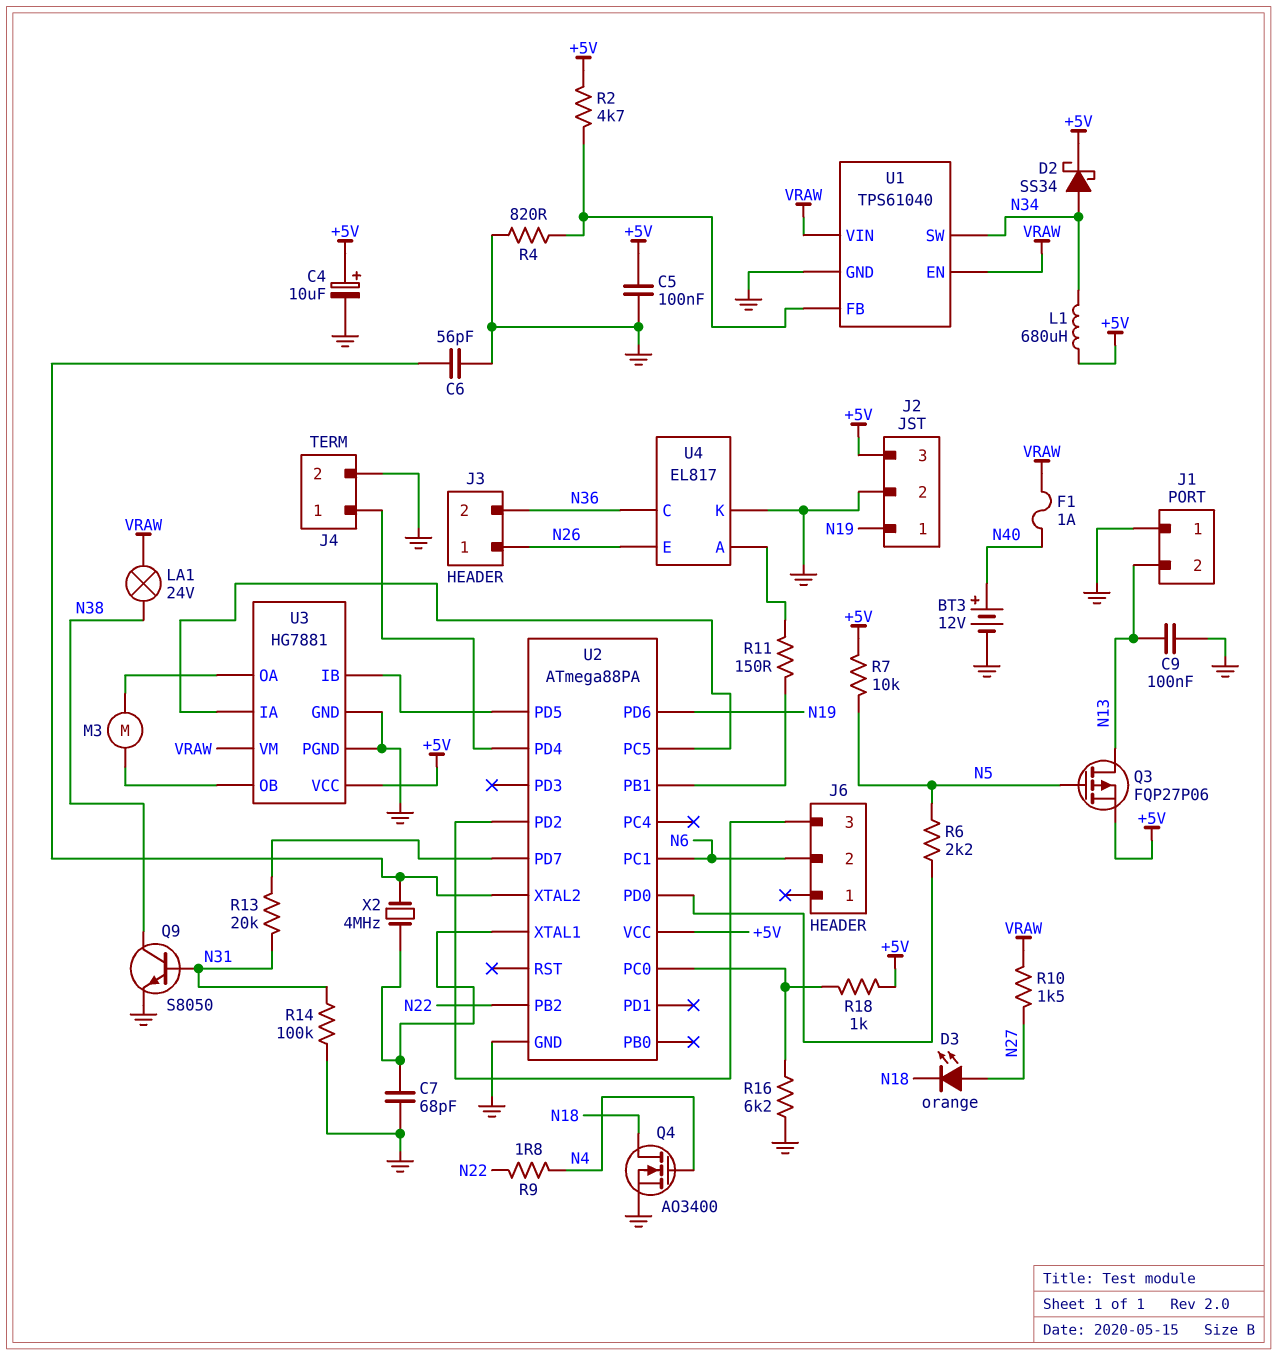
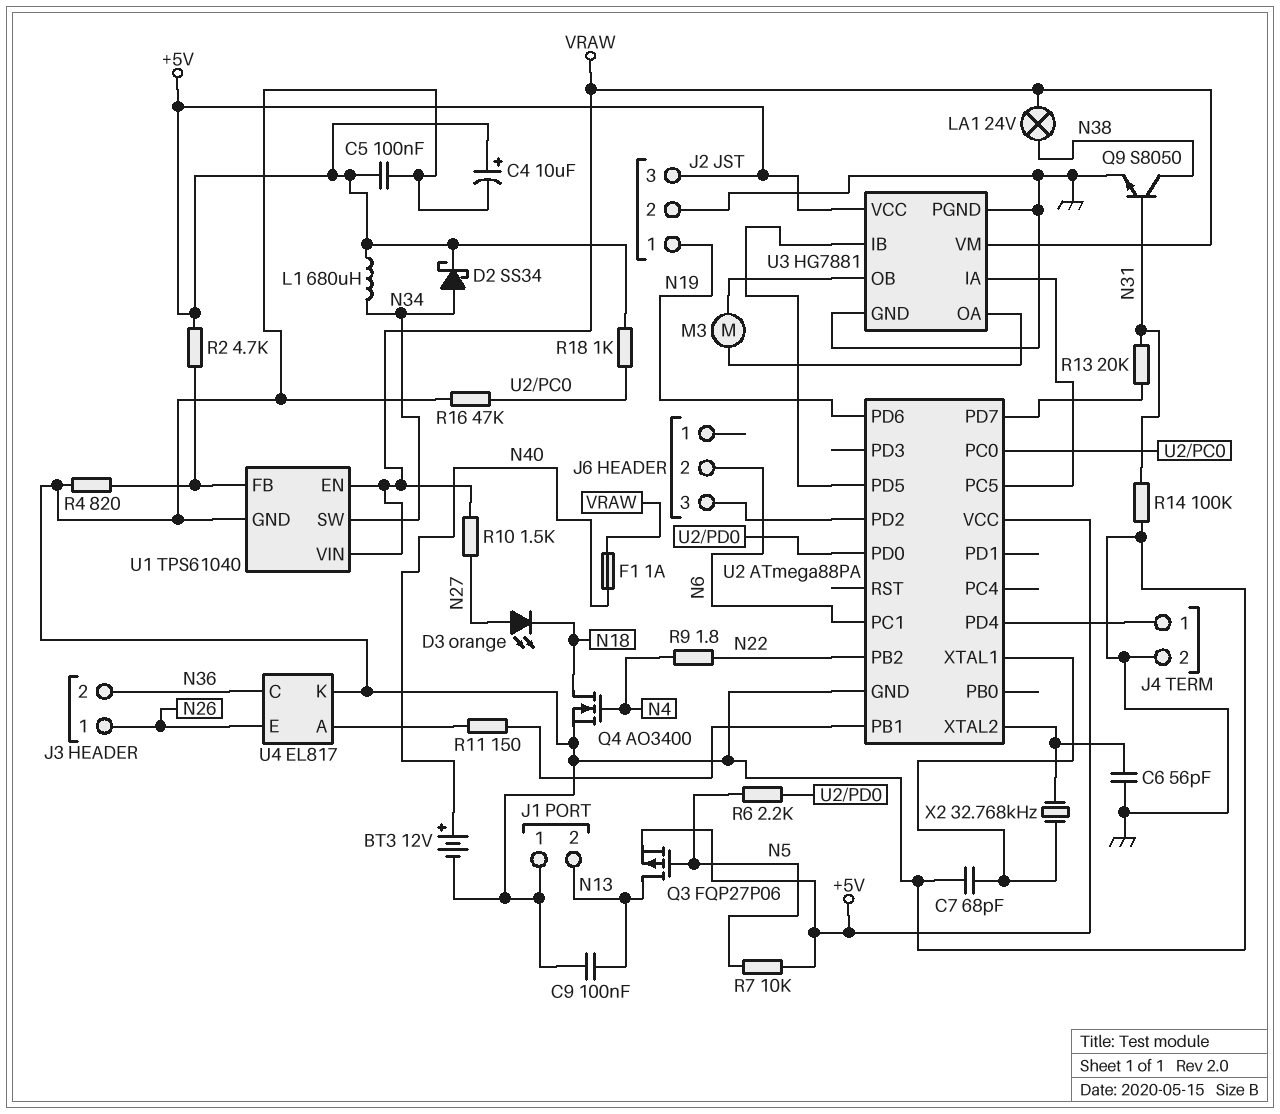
R16: 6.2k (GND, U2/PC0) -> 47k (GND, U2/PC0)
X2: 4MHz (U2/XTAL1, U2/XTAL2) -> 32.768kHz (U2/XTAL1, U2/XTAL2)

